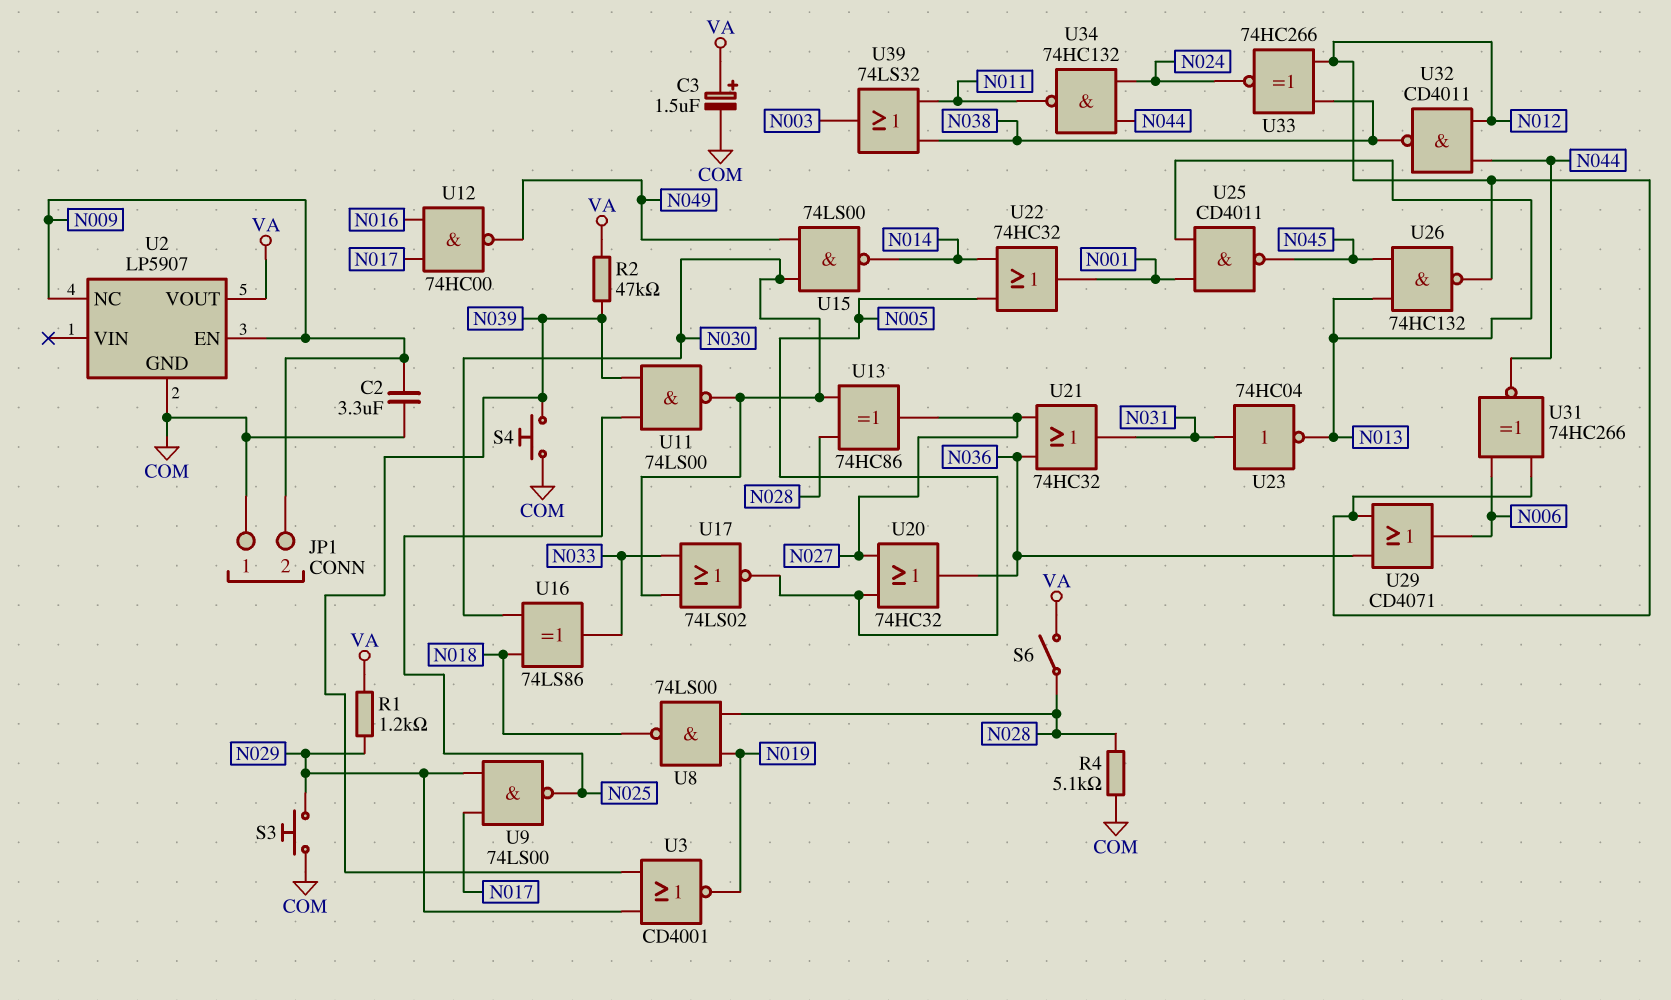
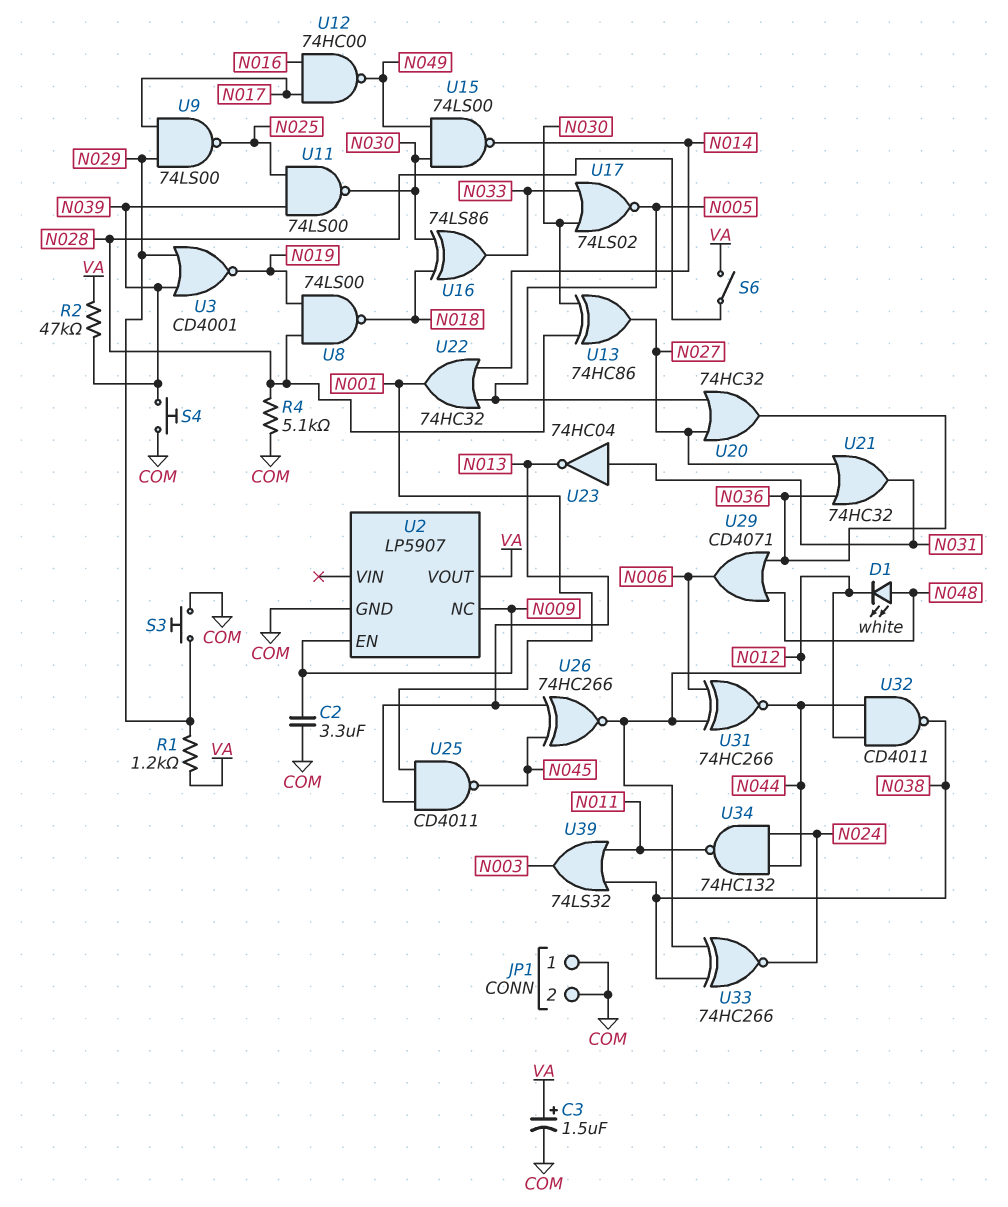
D1: none -> LED white (A N048, K N012)
JP1 pin 2: N009 -> COM
U26: NAND 74HC132 (in N013, in N045, out N012) -> XNOR 74HC266 (in N013, in N045, out N012)
U29: OR CD4071 (in N012, in N036, out N006) -> OR CD4071 (in N036, in N048, out N006)

